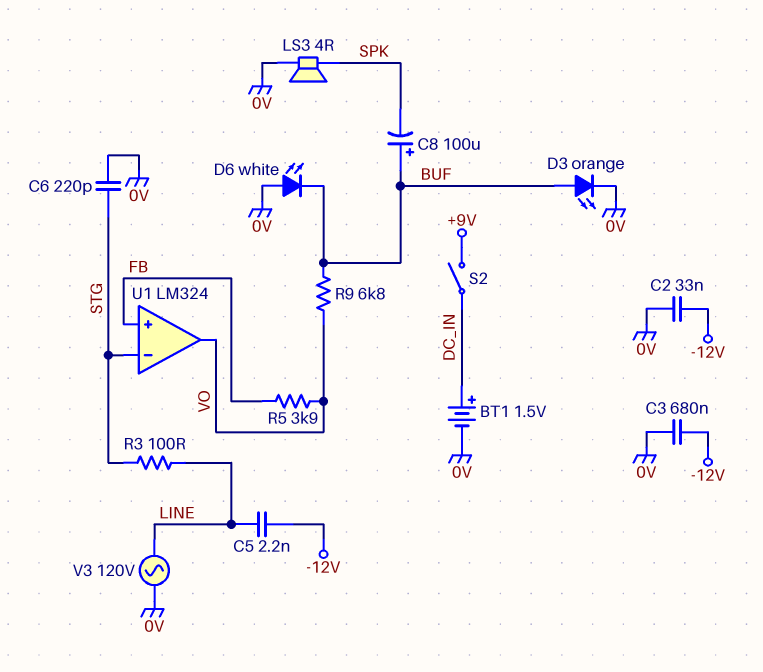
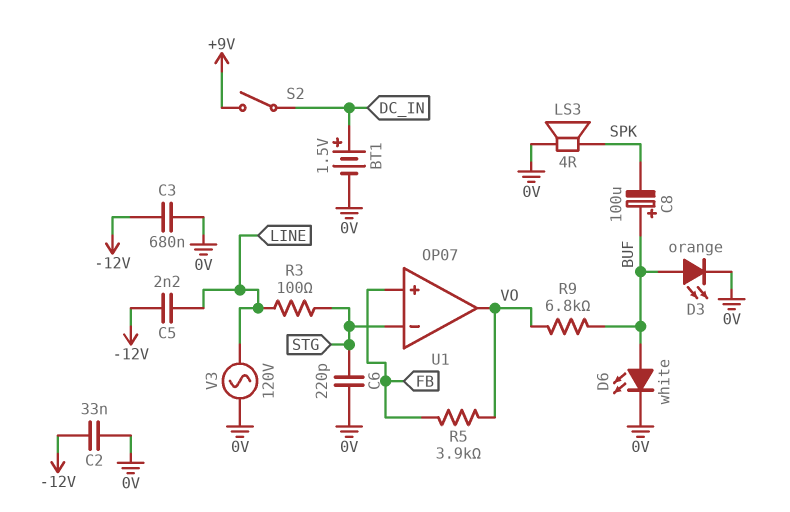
D6: LED white (A 0V, K BUF) -> LED white (A BUF, K 0V)
U1: LM324 -> OP07

